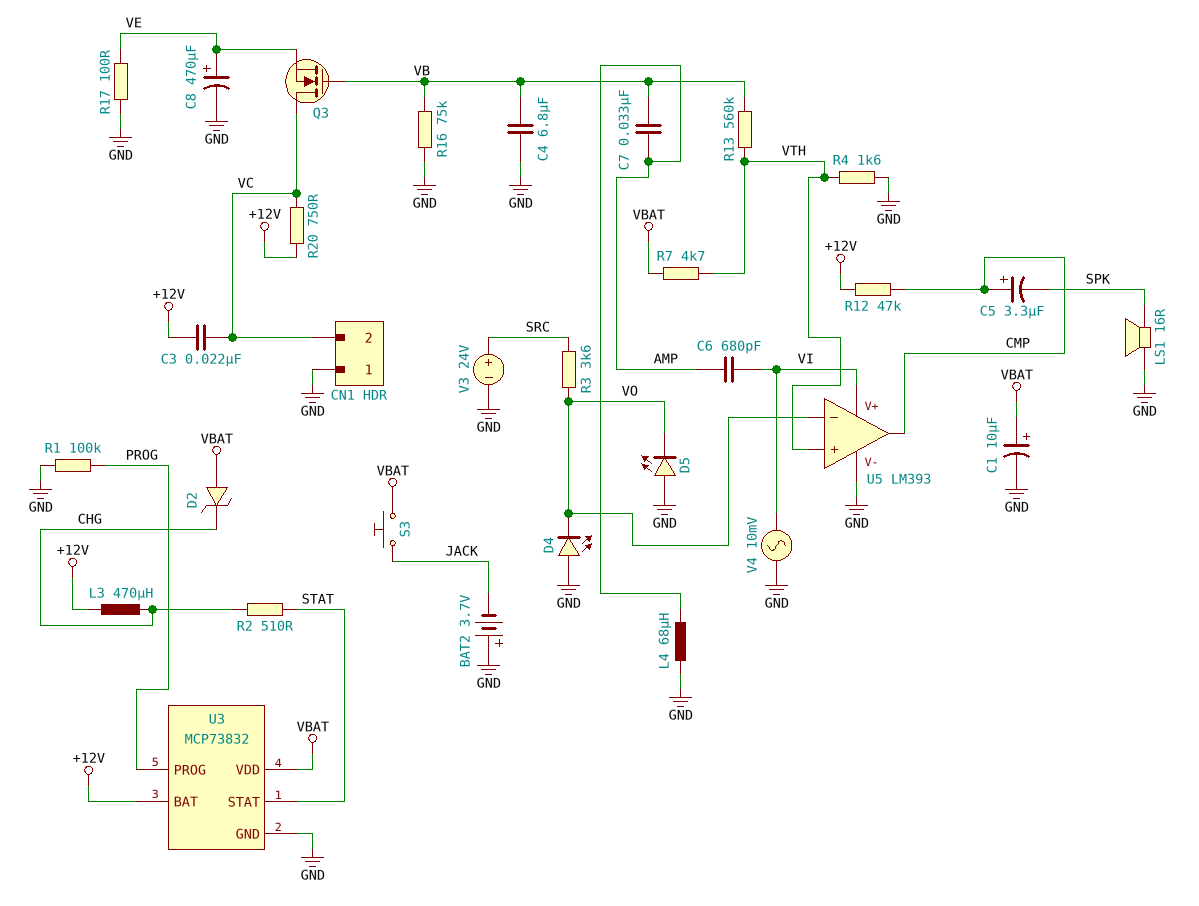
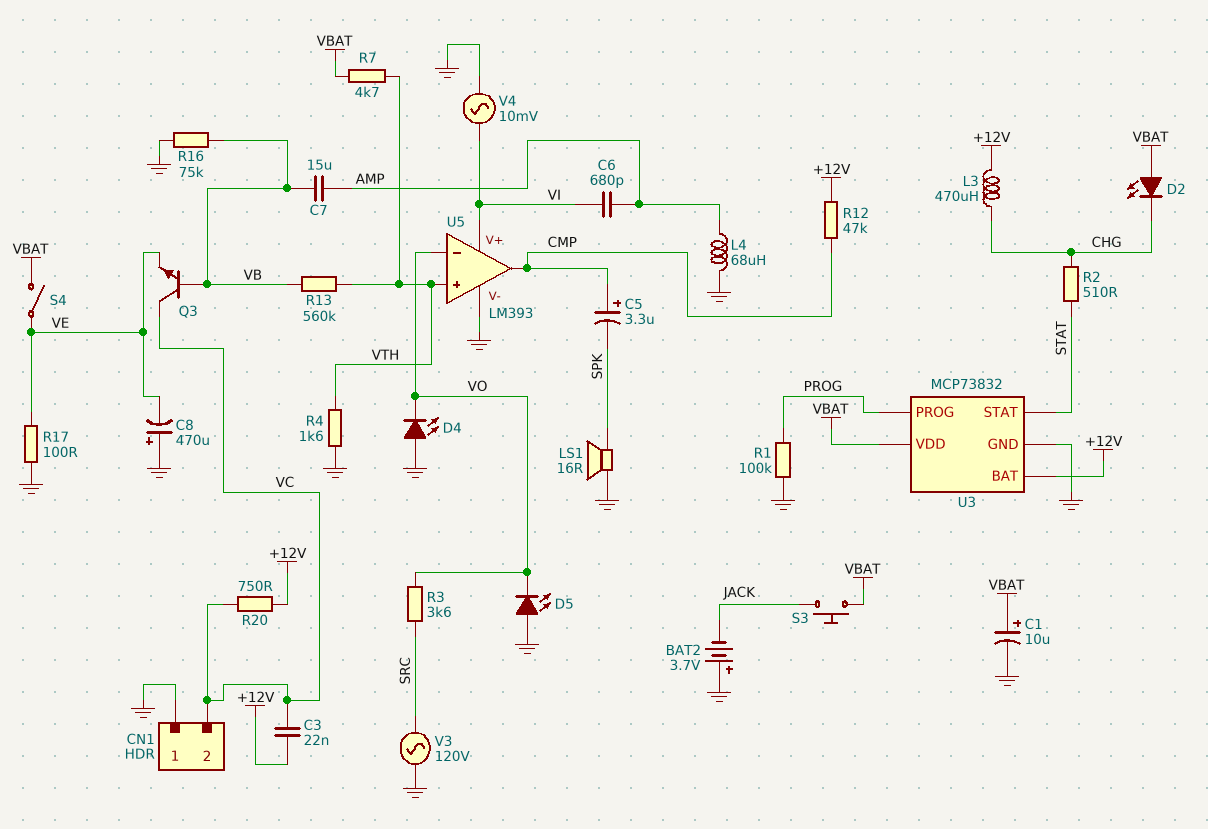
C4: 6.8uF (GND, VB) -> none
C7: 33nF (AMP, VB) -> 15uF (AMP, VB)
C8: 470uF (plus VE, minus GND) -> 470uF (plus GND, minus VE)
D2: zener (A VBAT, K CHG) -> LED (A VBAT, K CHG)
Q3: NMOS (G VB, D VC, S VE) -> NPN (B VB, C VC, E VE)
S4: none -> switch (VBAT, VE)
V3: 24V (plus SRC, minus GND) -> AC 120V (GND, SRC)

